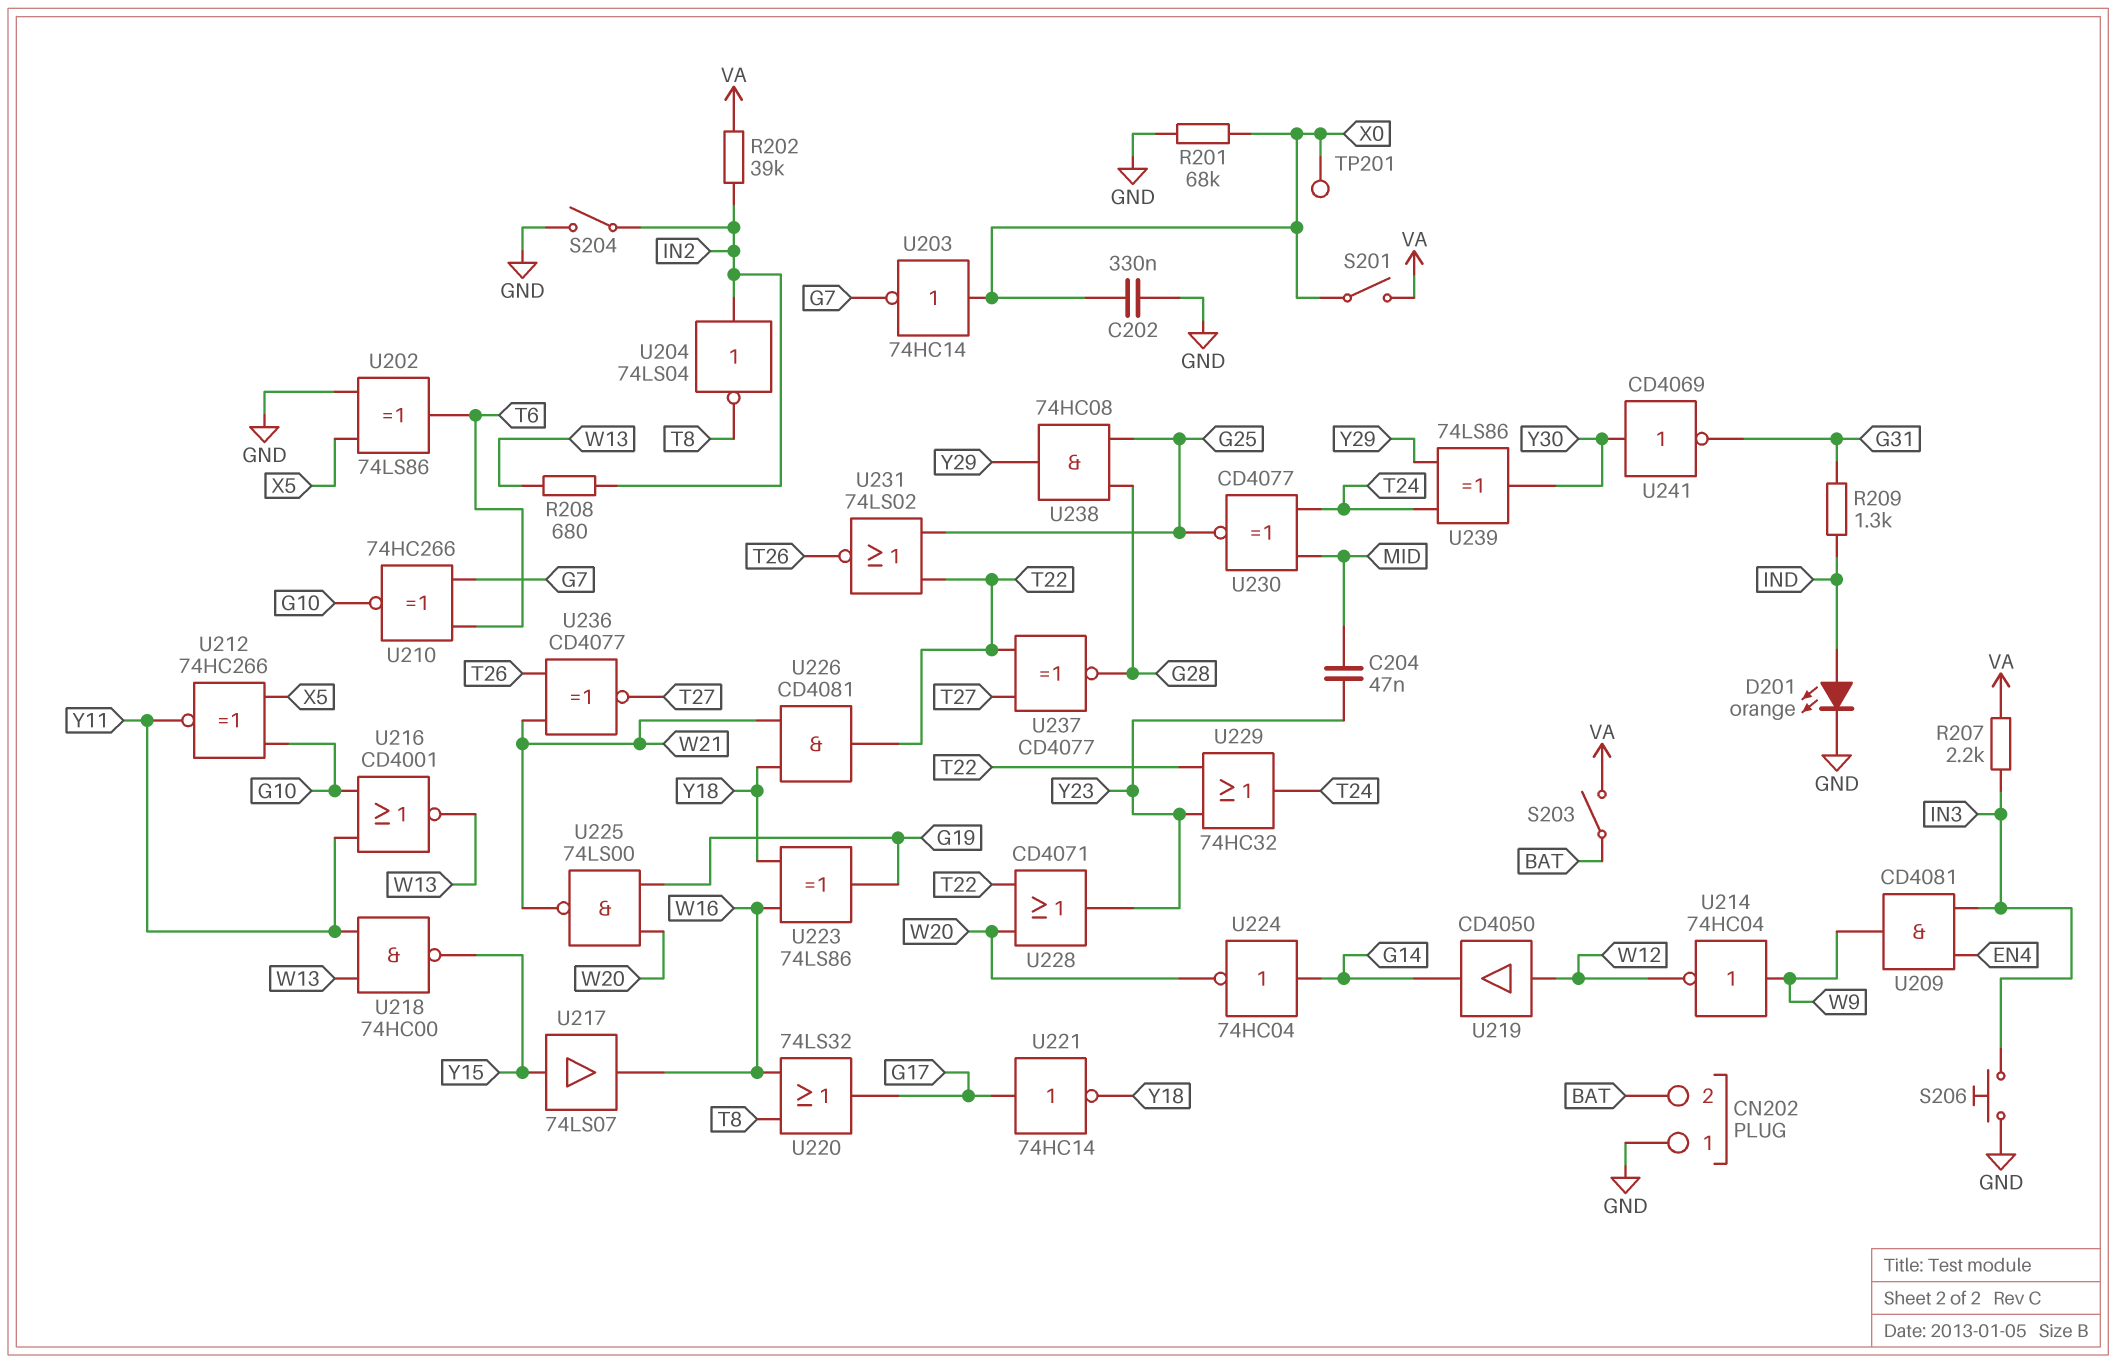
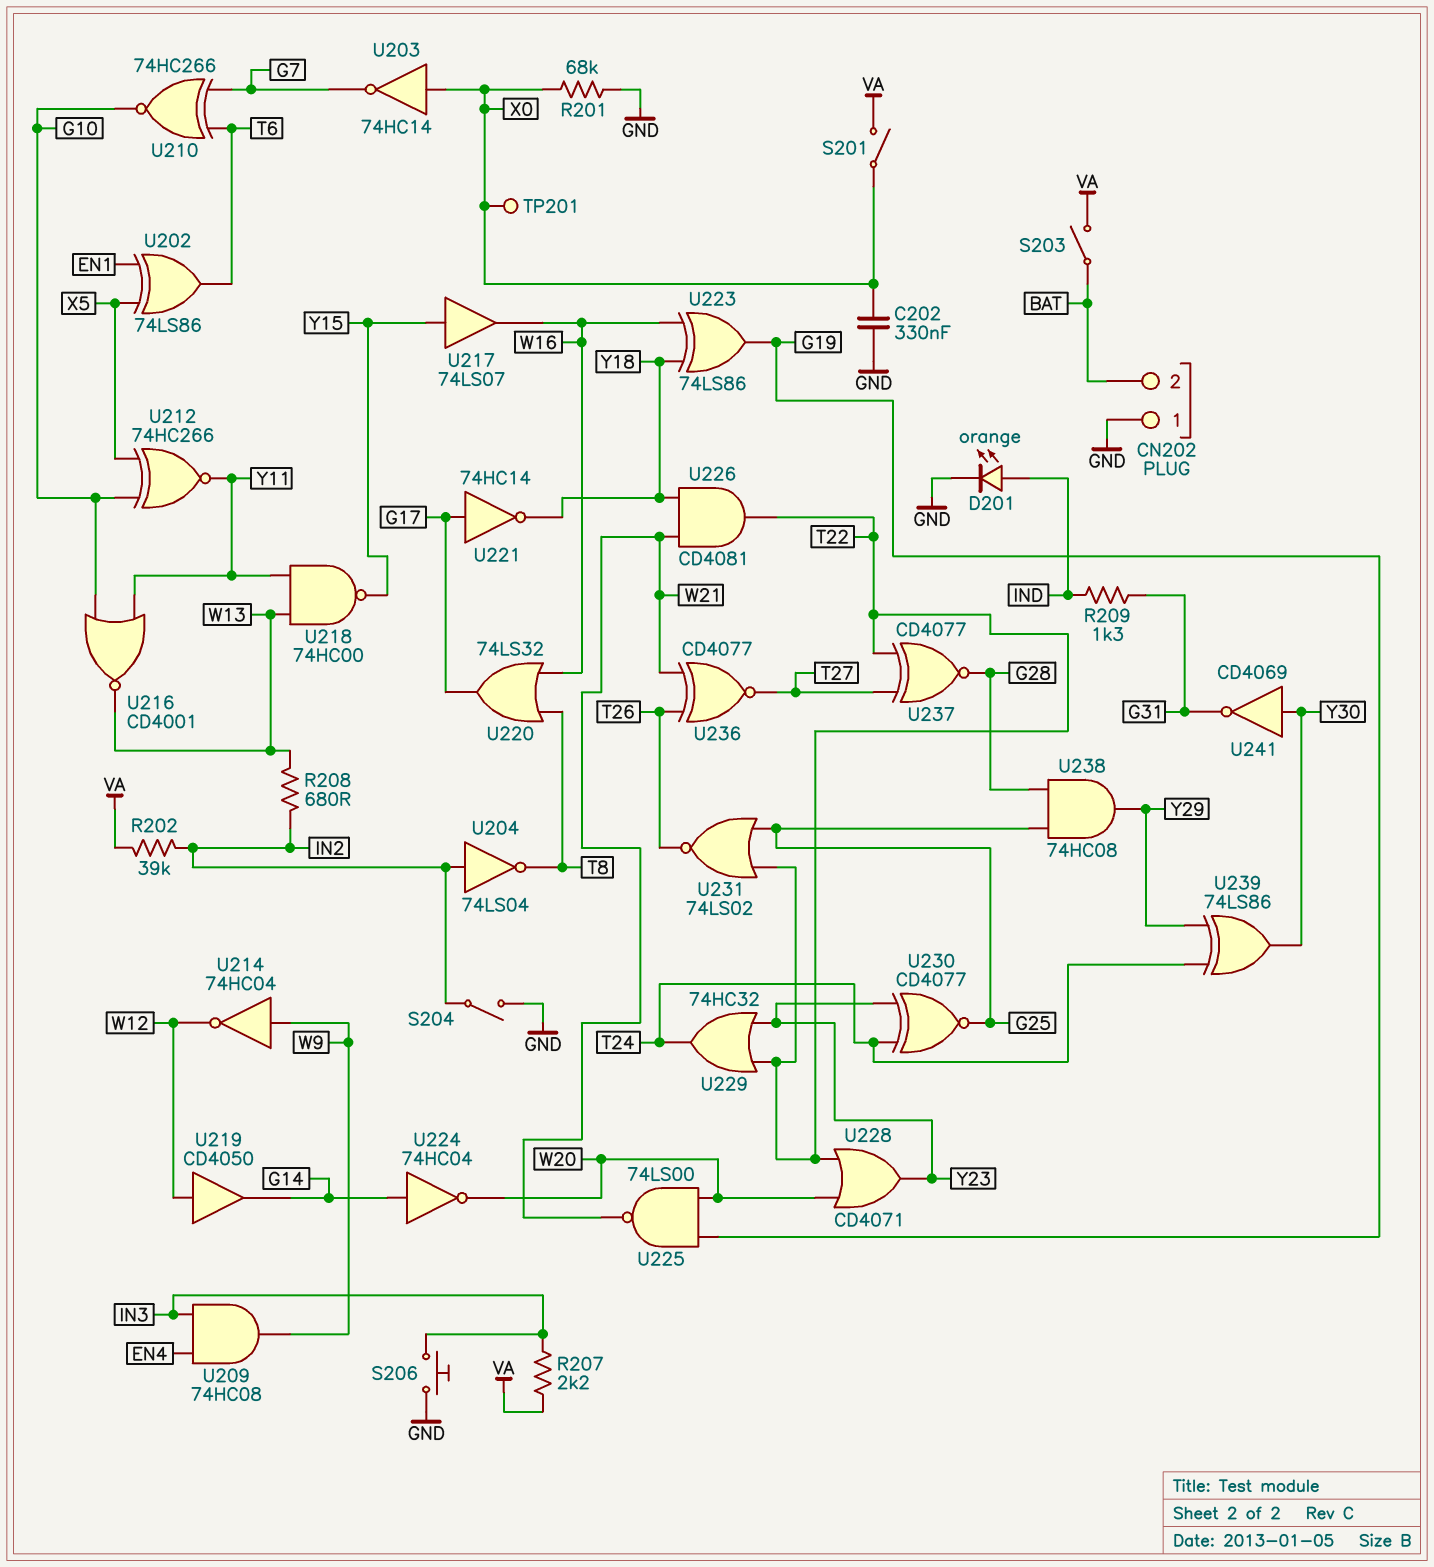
C204: 47nF (MID, Y23) -> none
U202: XOR 74LS86 (in GND, in X5, out T6) -> XOR 74LS86 (in EN1, in X5, out T6)
U209: AND CD4081 (in EN4, in IN3, out W9) -> AND 74HC08 (in EN4, in IN3, out W9)
U230: XNOR CD4077 (in MID, in T24, out G25) -> XNOR CD4077 (in T24, in Y23, out G25)

